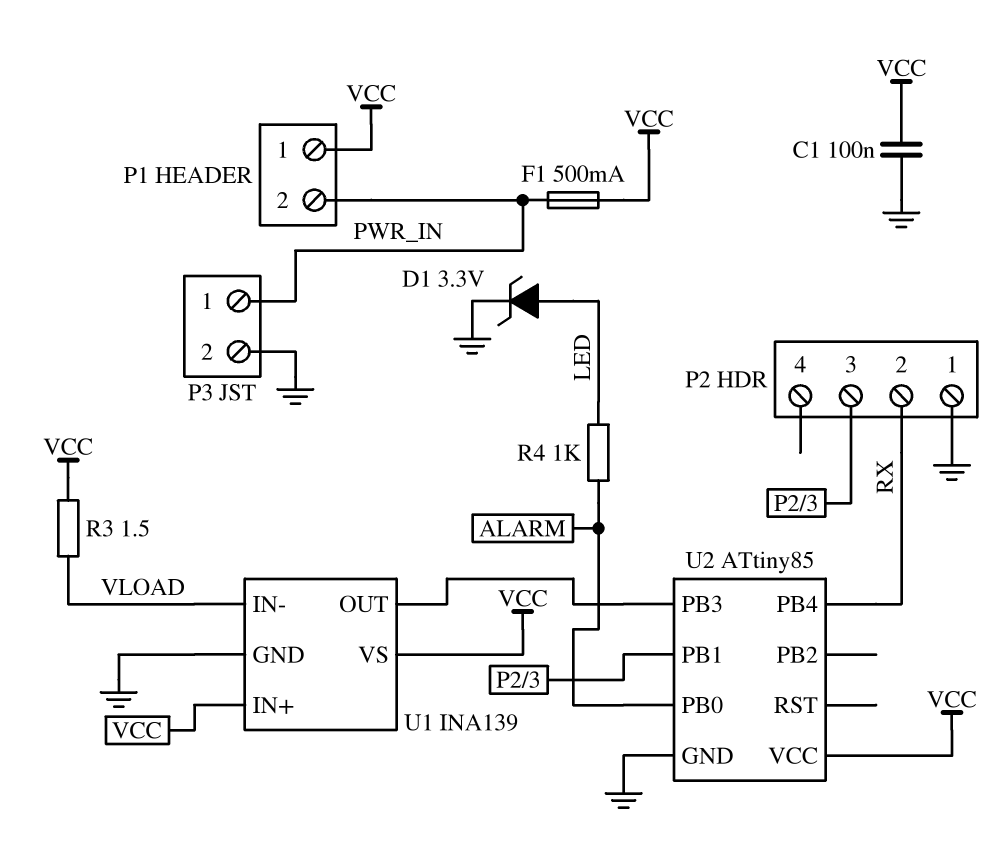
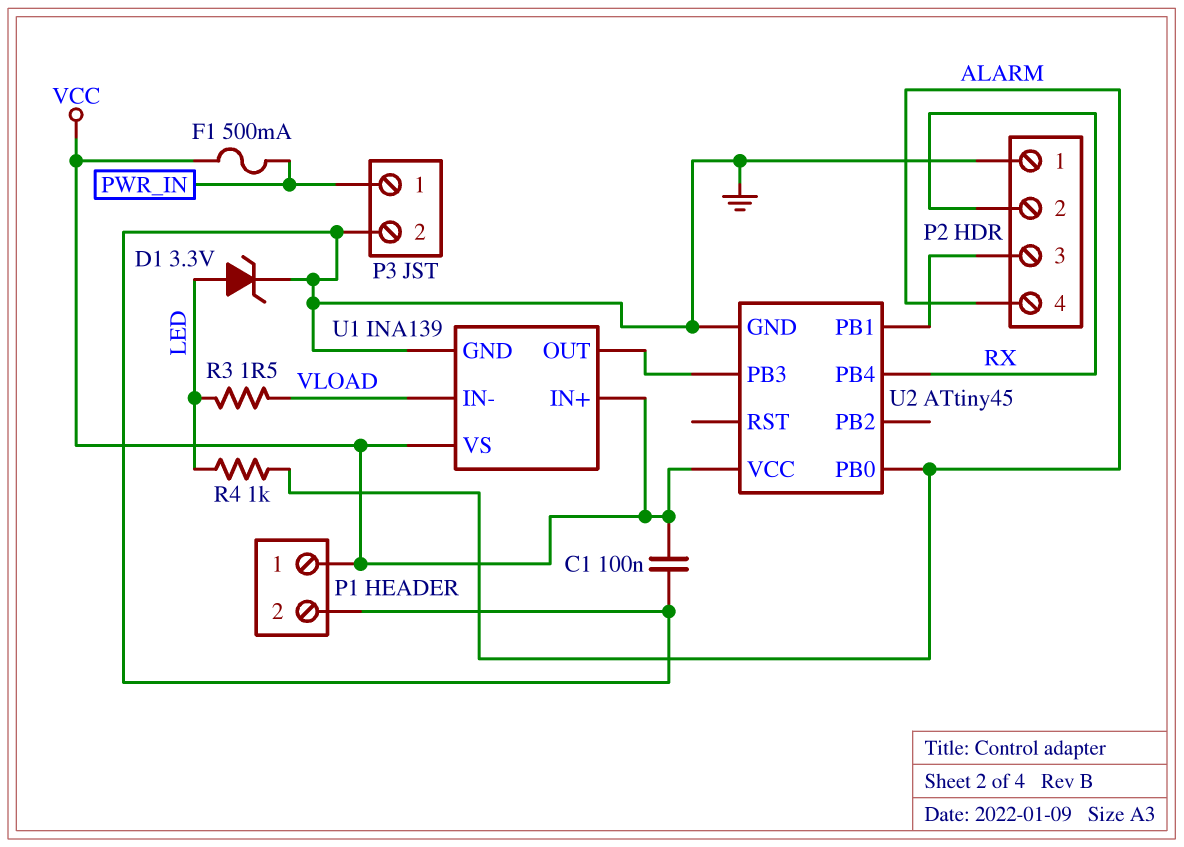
P1 pin 2: PWR_IN -> GND
P2 pin 4: none -> ALARM
R3: 1.5 (VCC, VLOAD) -> 1.5 (LED, VLOAD)
U2: ATtiny85 -> ATtiny45

